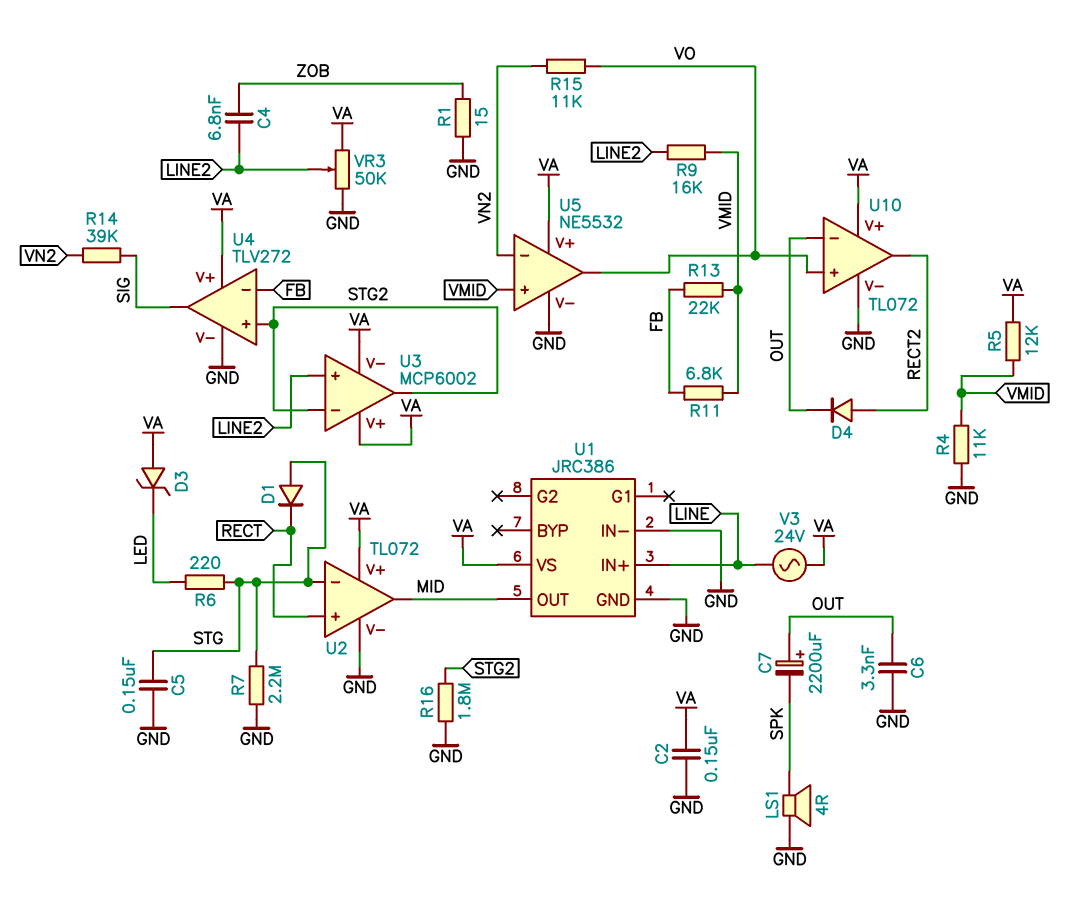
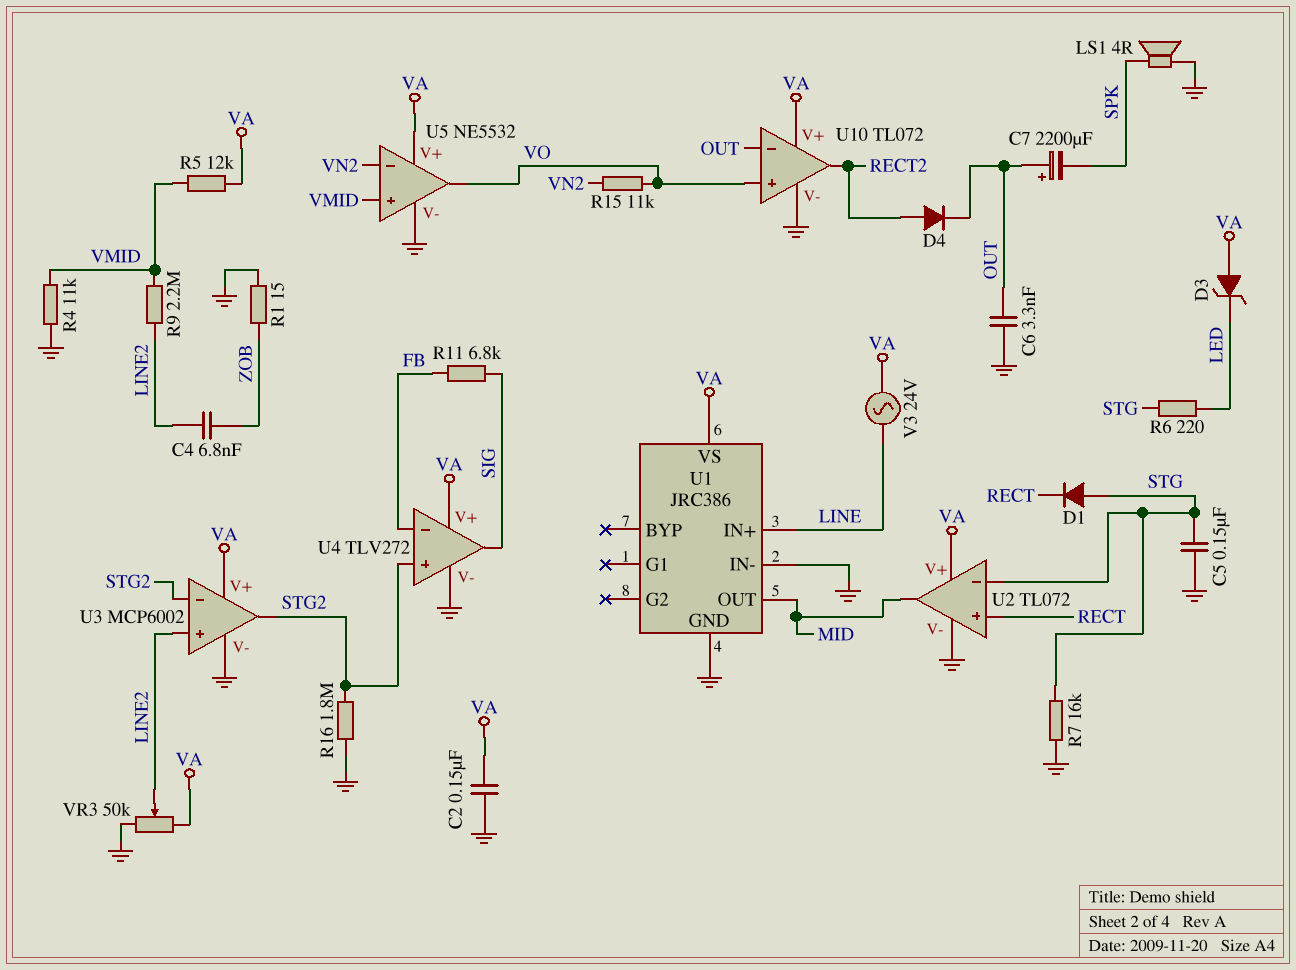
R7: 2.2M (GND, STG) -> 16k (GND, STG)
R9: 16k (LINE2, VMID) -> 2.2M (LINE2, VMID)
R11: 6.8k (FB, VMID) -> 6.8k (FB, SIG)
R13: 22k (FB, VMID) -> none
R14: 39k (SIG, VN2) -> none
U3 pin V-: VA -> GND

